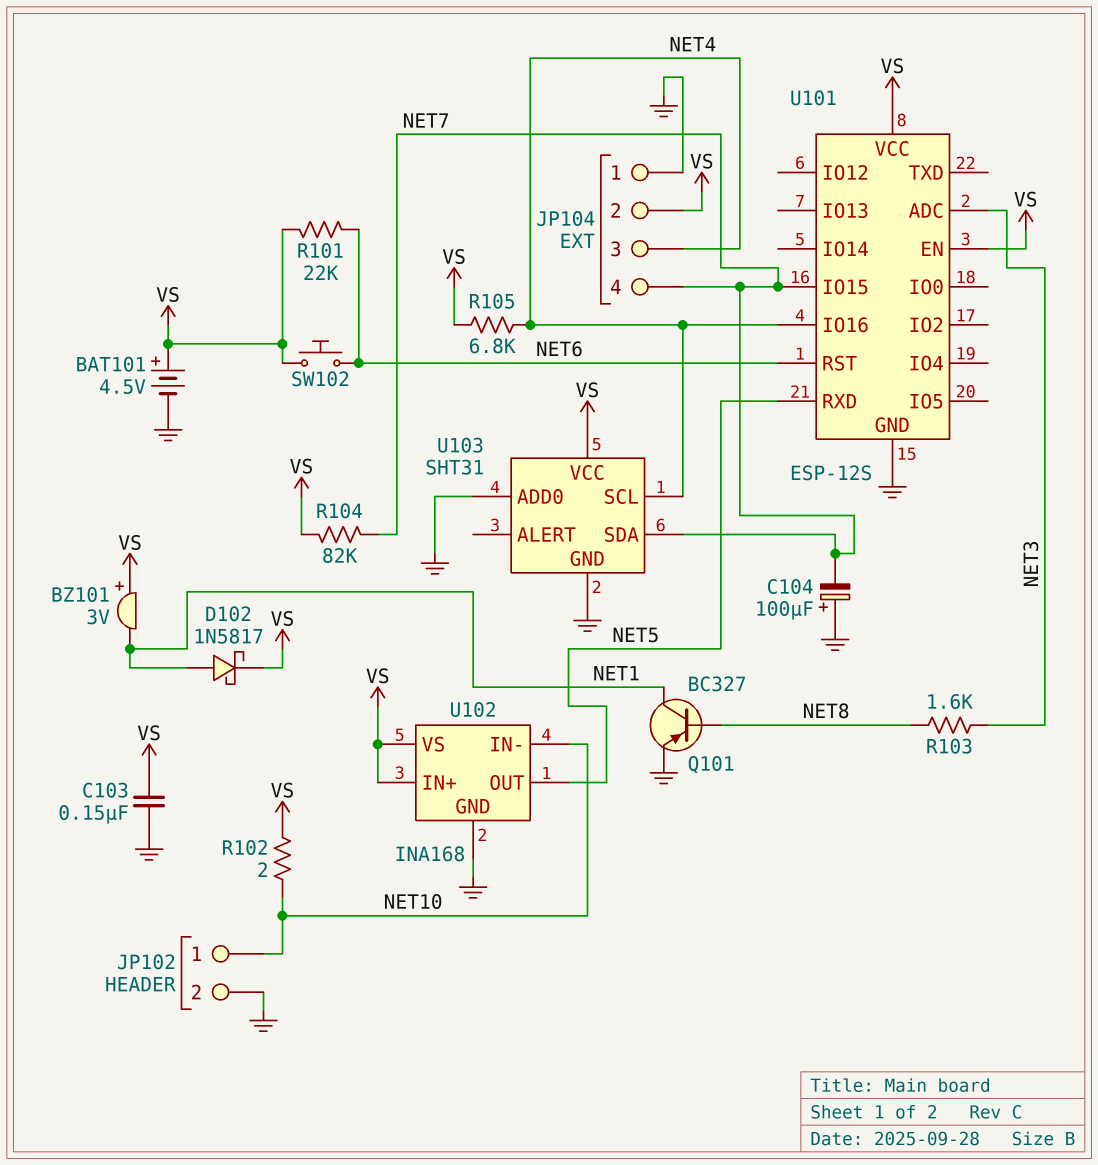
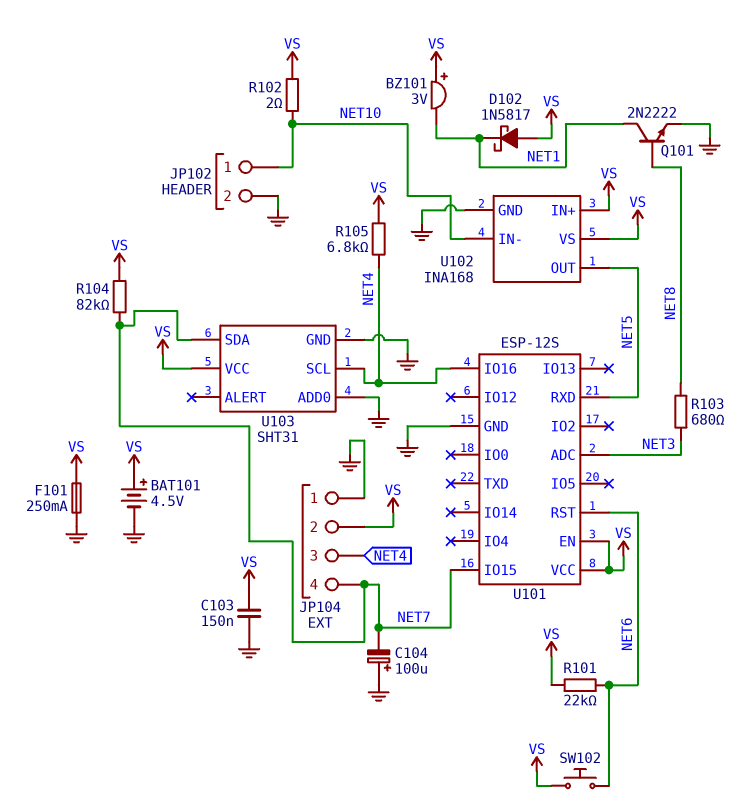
D102: schottky 1N5817 (A NET1, K VS) -> schottky 1N5817 (A VS, K NET1)
F101: none -> 250mA (GND, VS)
Q101: PNP BC327 (B NET8, C NET1, E GND) -> NPN 2N2222 (B NET8, C NET1, E GND)
R103: 1.6k (NET3, NET8) -> 680 (NET3, NET8)

